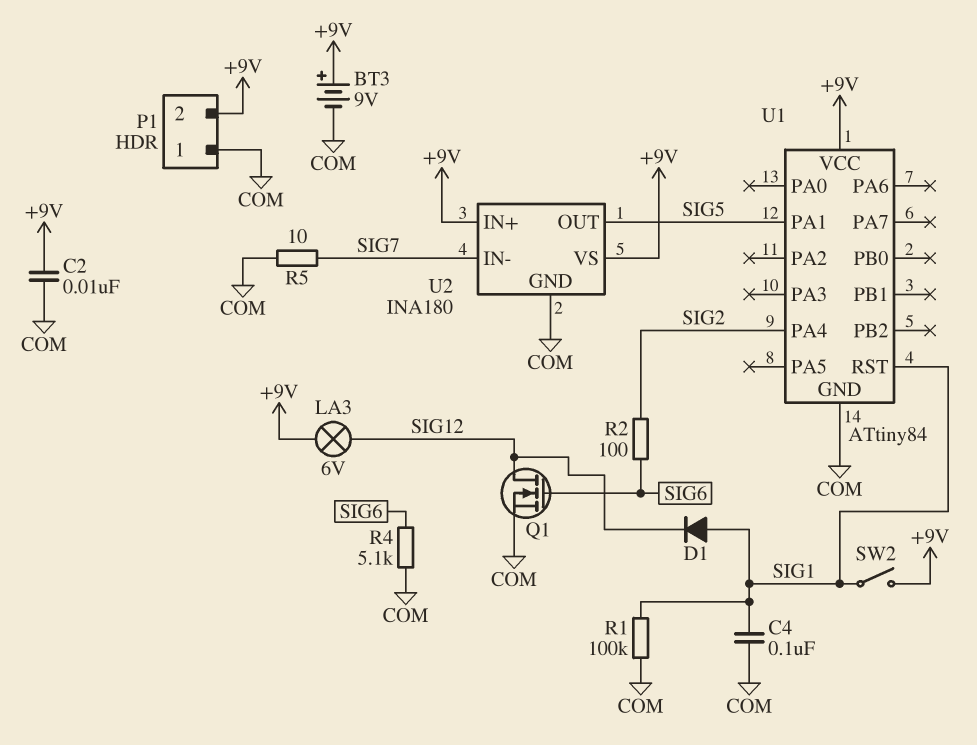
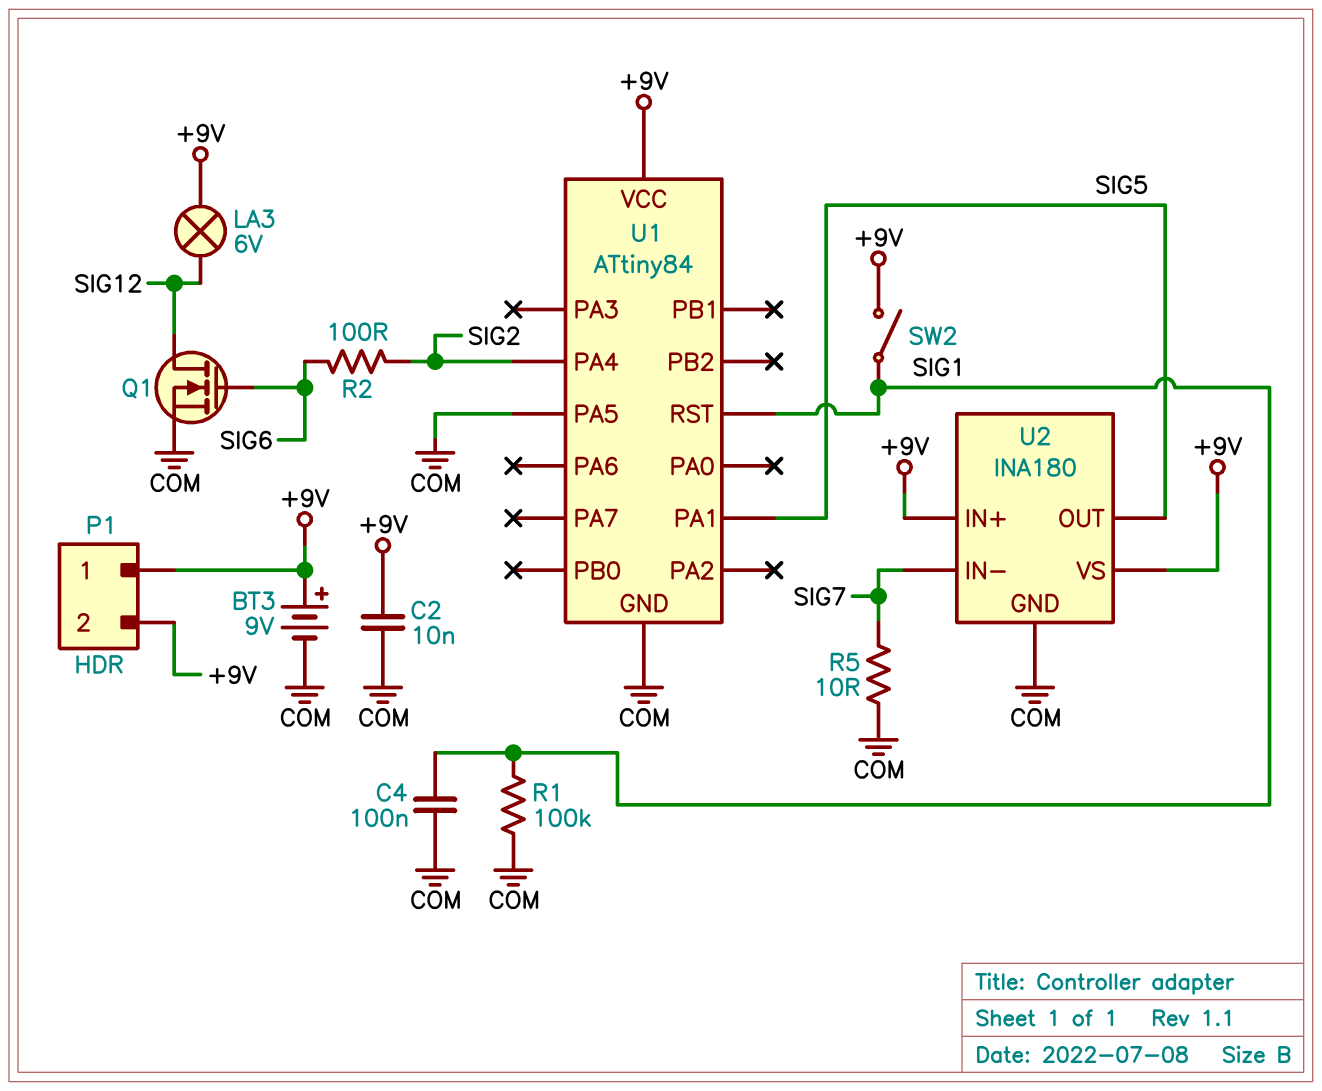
D1: diode (A SIG1, K SIG12) -> none
P1 pin 1: COM -> +9V
R4: 5.1k (COM, SIG6) -> none
U1 pin PA5: none -> COM

